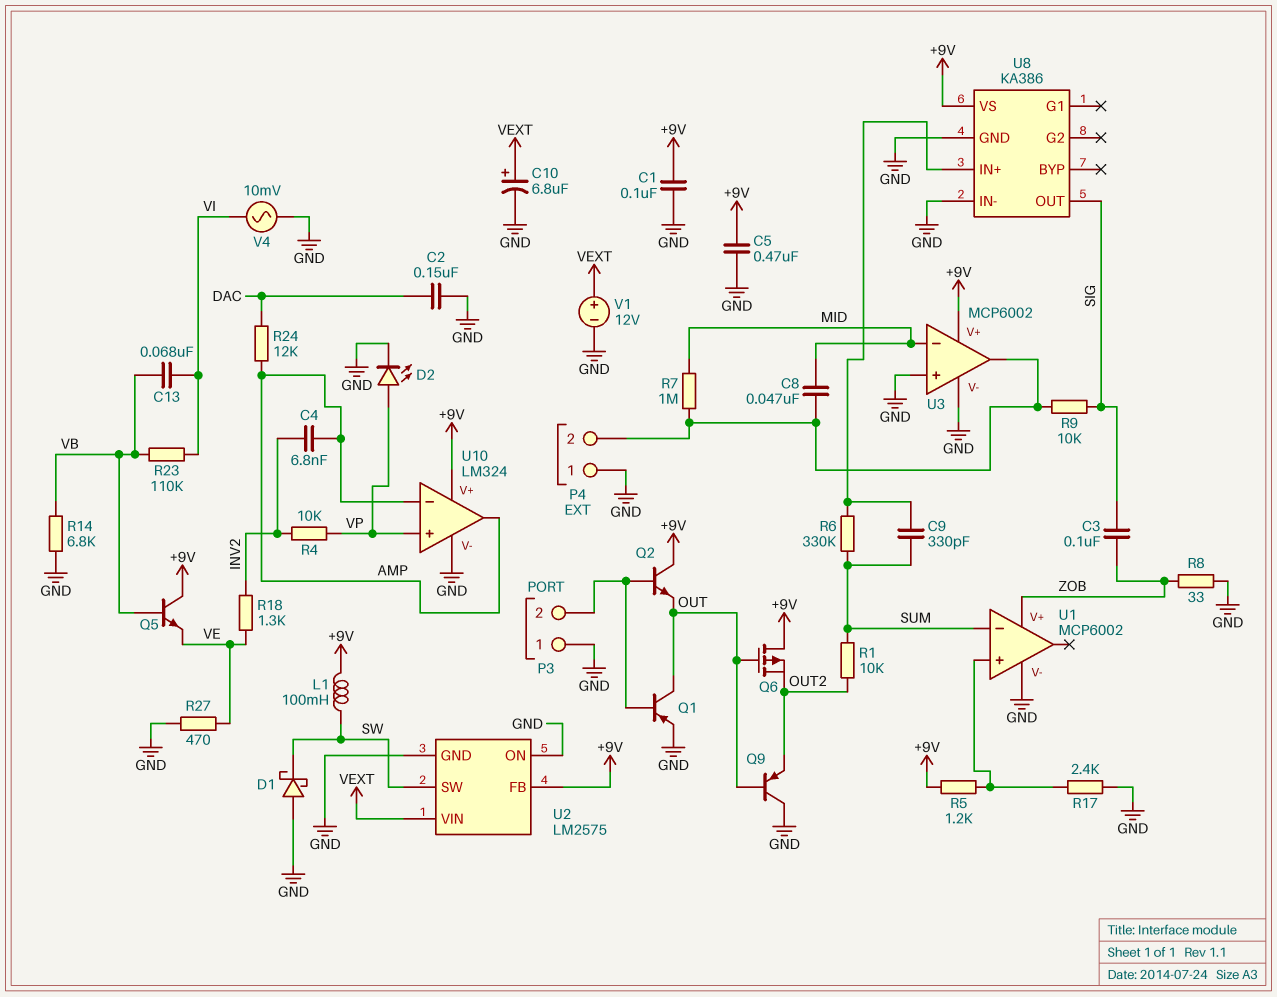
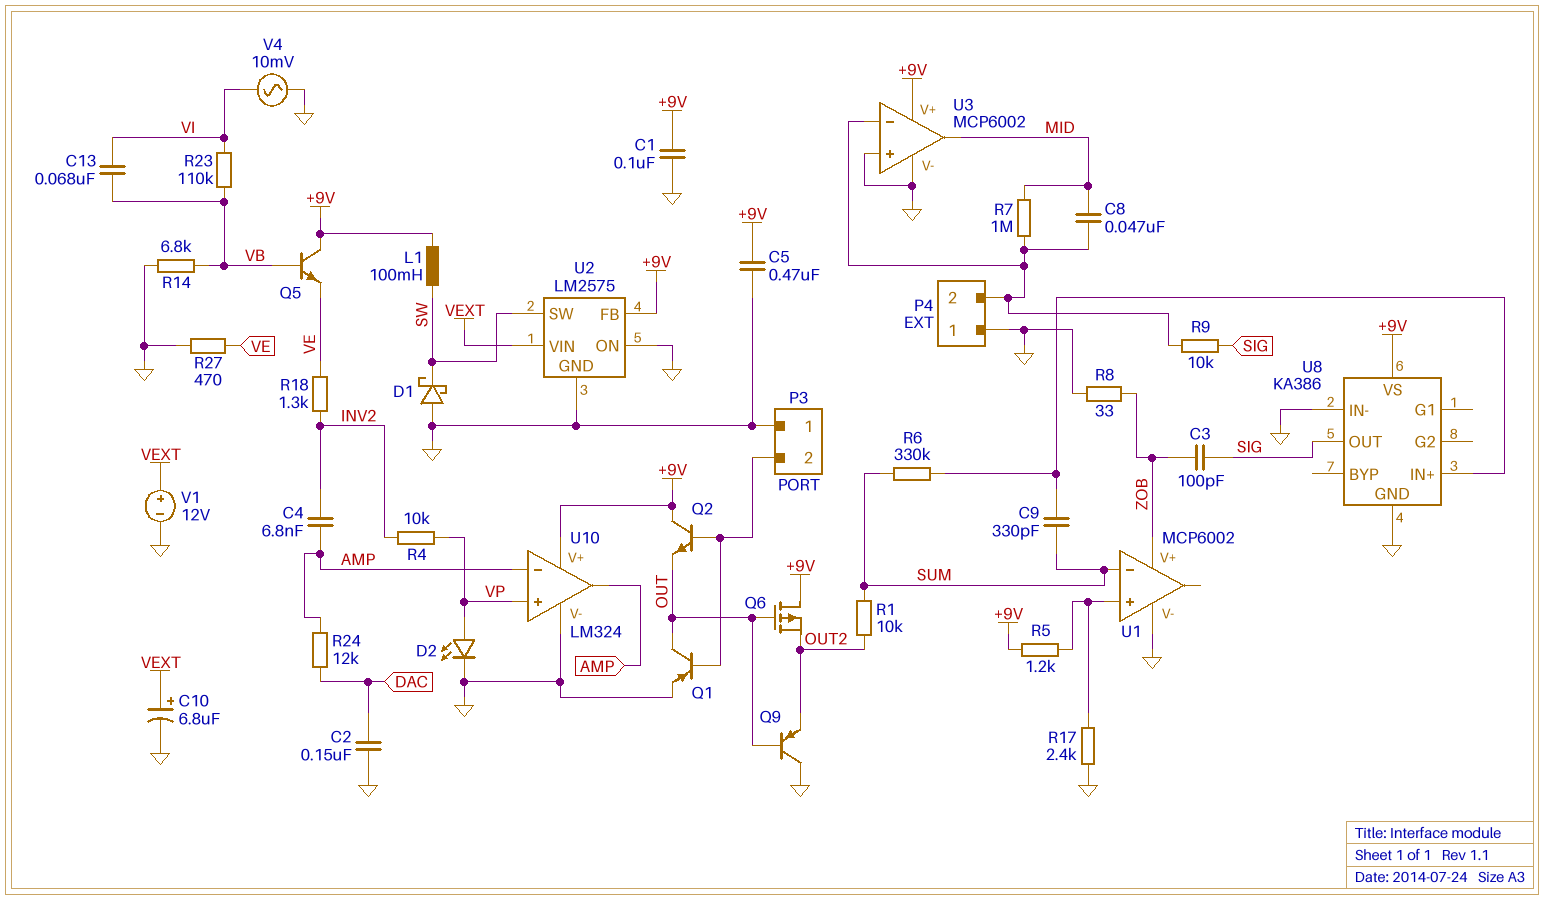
C3: 100nF (SIG, ZOB) -> 100pF (SIG, ZOB)
U3 pin in-: MID -> P4/2
U3 pin out: P4/2 -> MID

